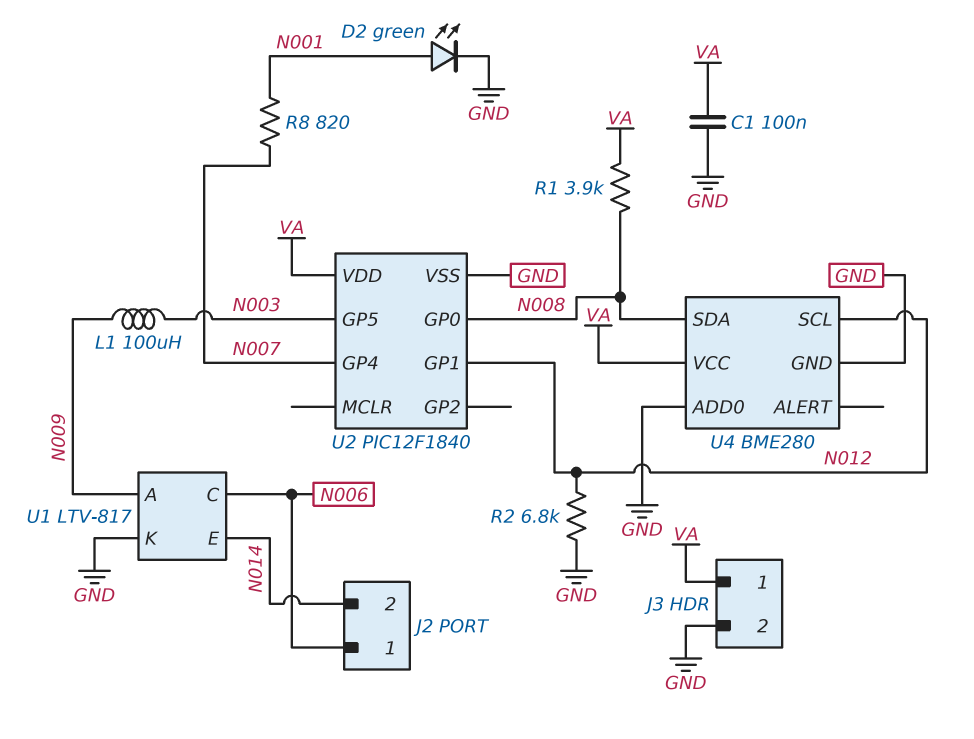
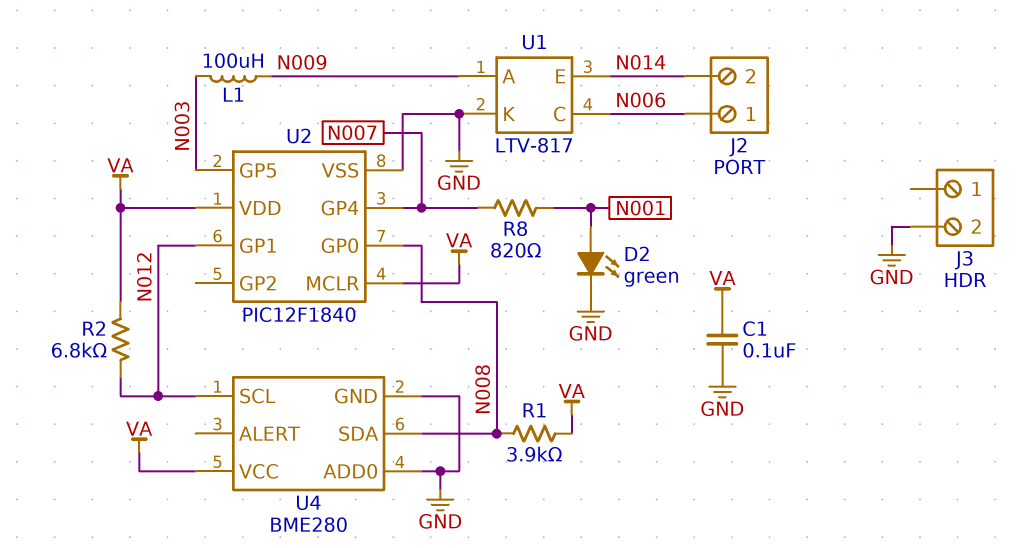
J3 pin 1: VA -> none
R2: 6.8k (GND, N012) -> 6.8k (N012, VA)
U2 pin MCLR: none -> VA

